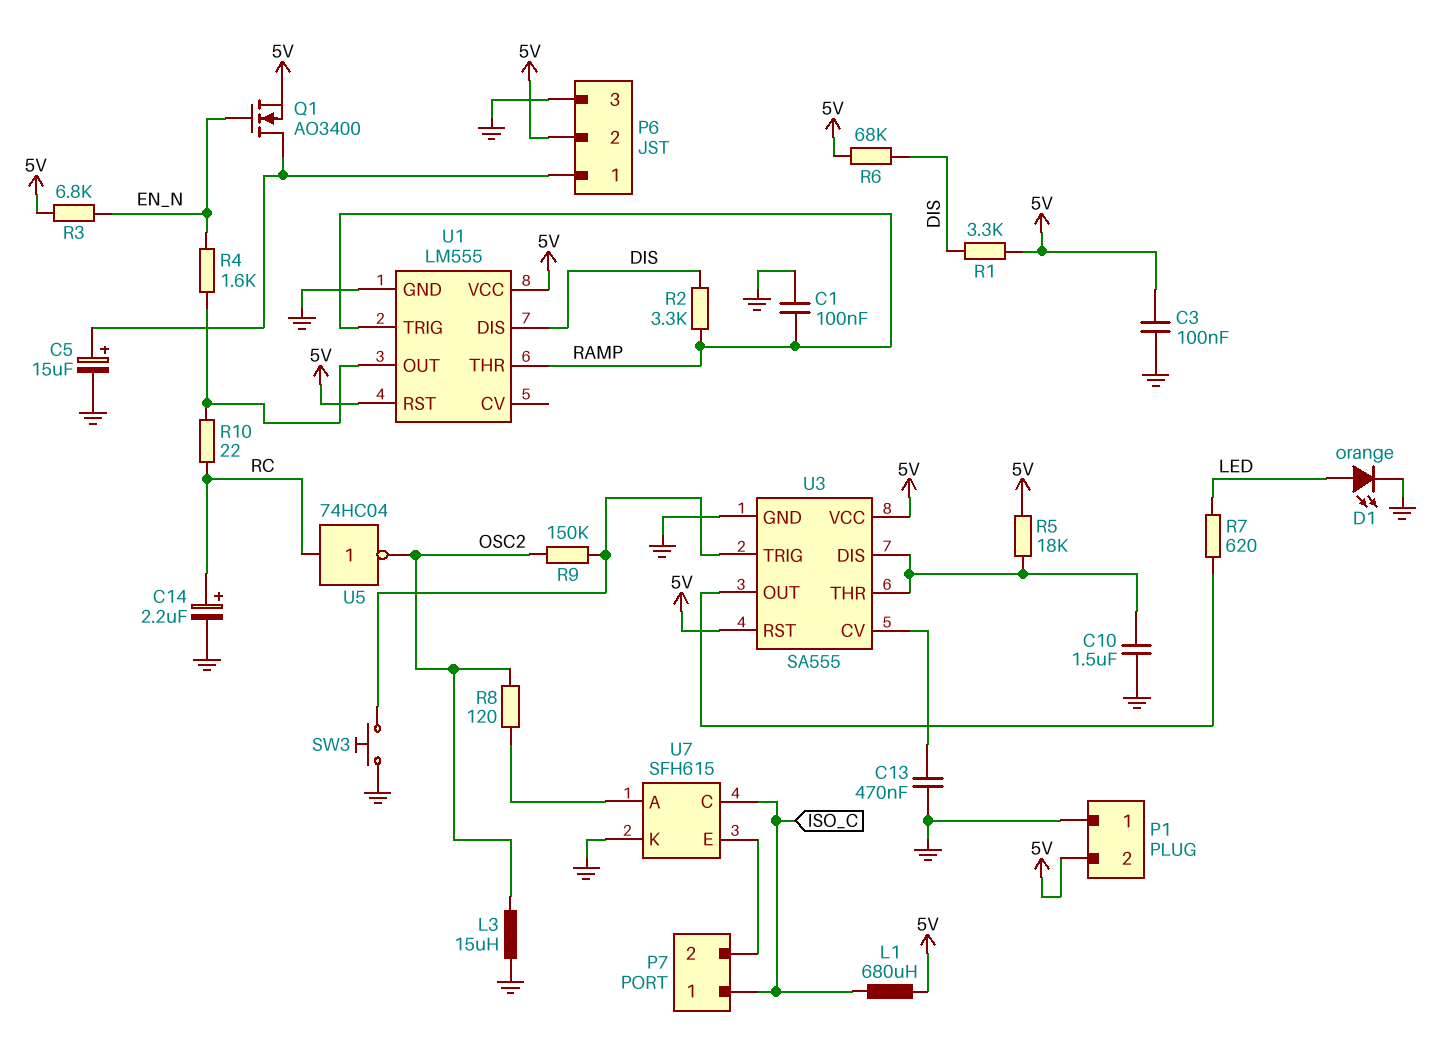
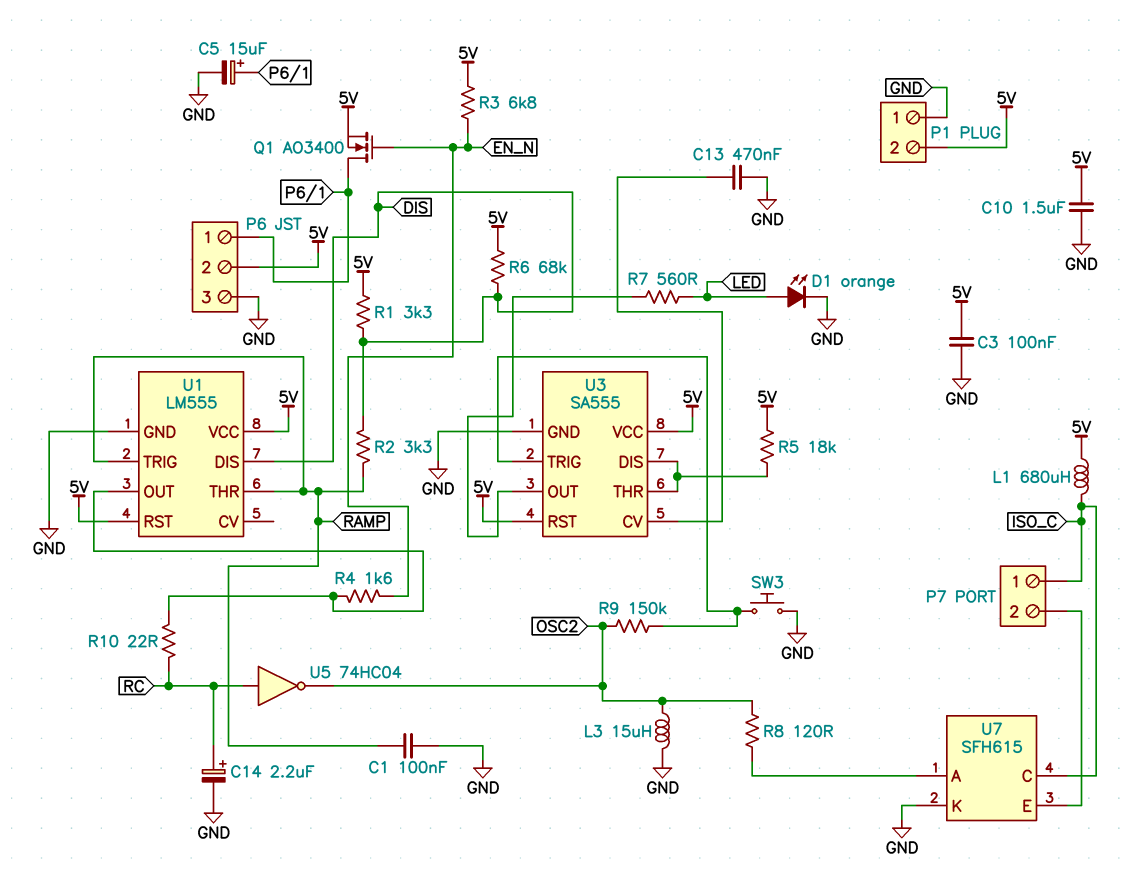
C10: 1.5uF (GND, U3/DIS) -> 1.5uF (5V, GND)
R7: 620 (LED, U3/OUT) -> 560 (LED, U3/OUT)

